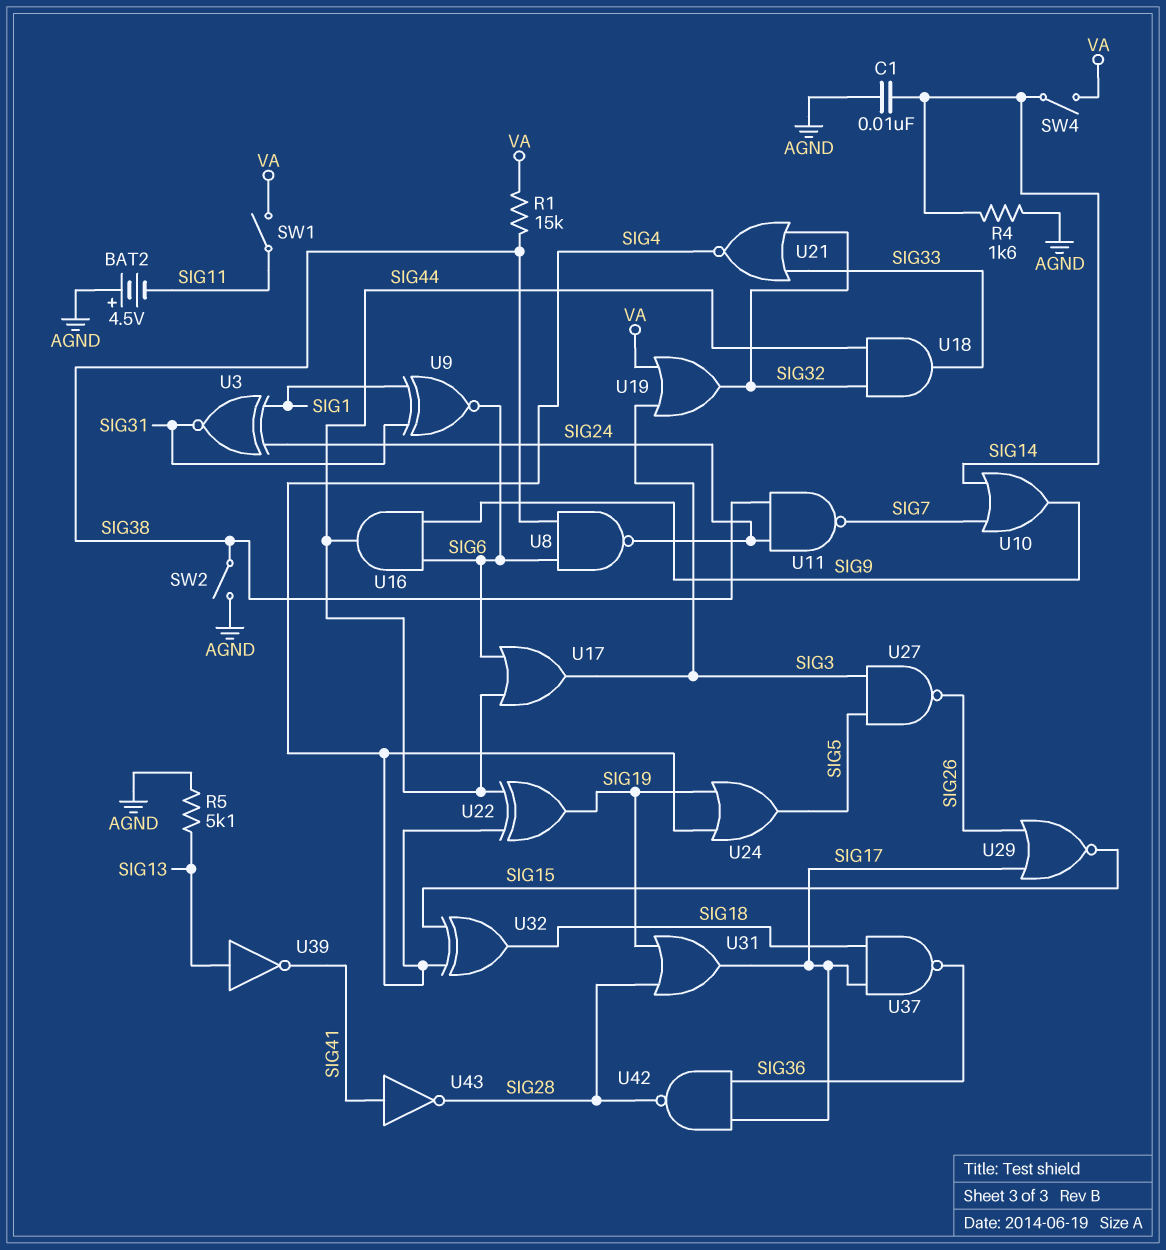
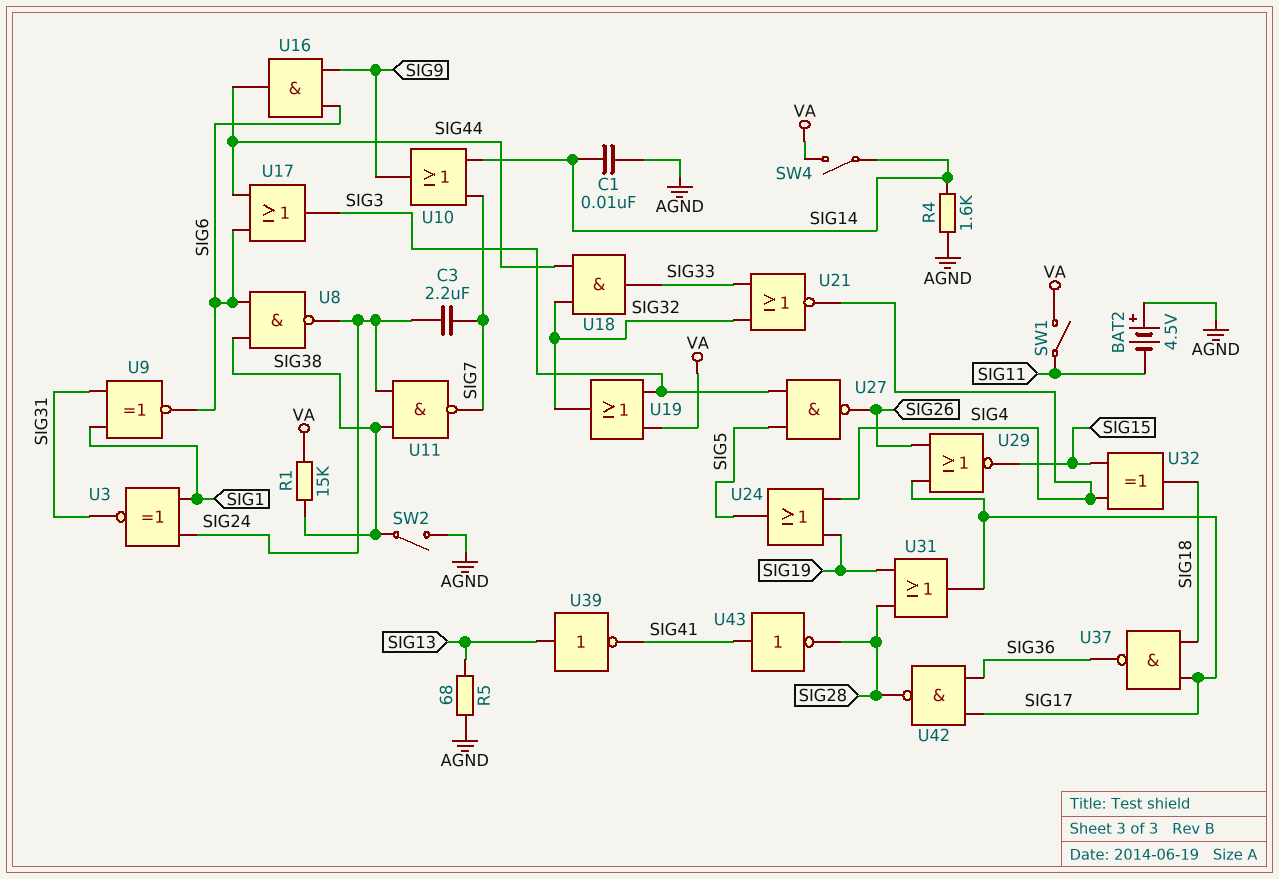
C3: none -> 2.2uF (SIG7, SIG24)
R5: 5.1k (AGND, SIG13) -> 68 (AGND, SIG13)
U22: XOR (in SIG4, in SIG44, out SIG19) -> none

